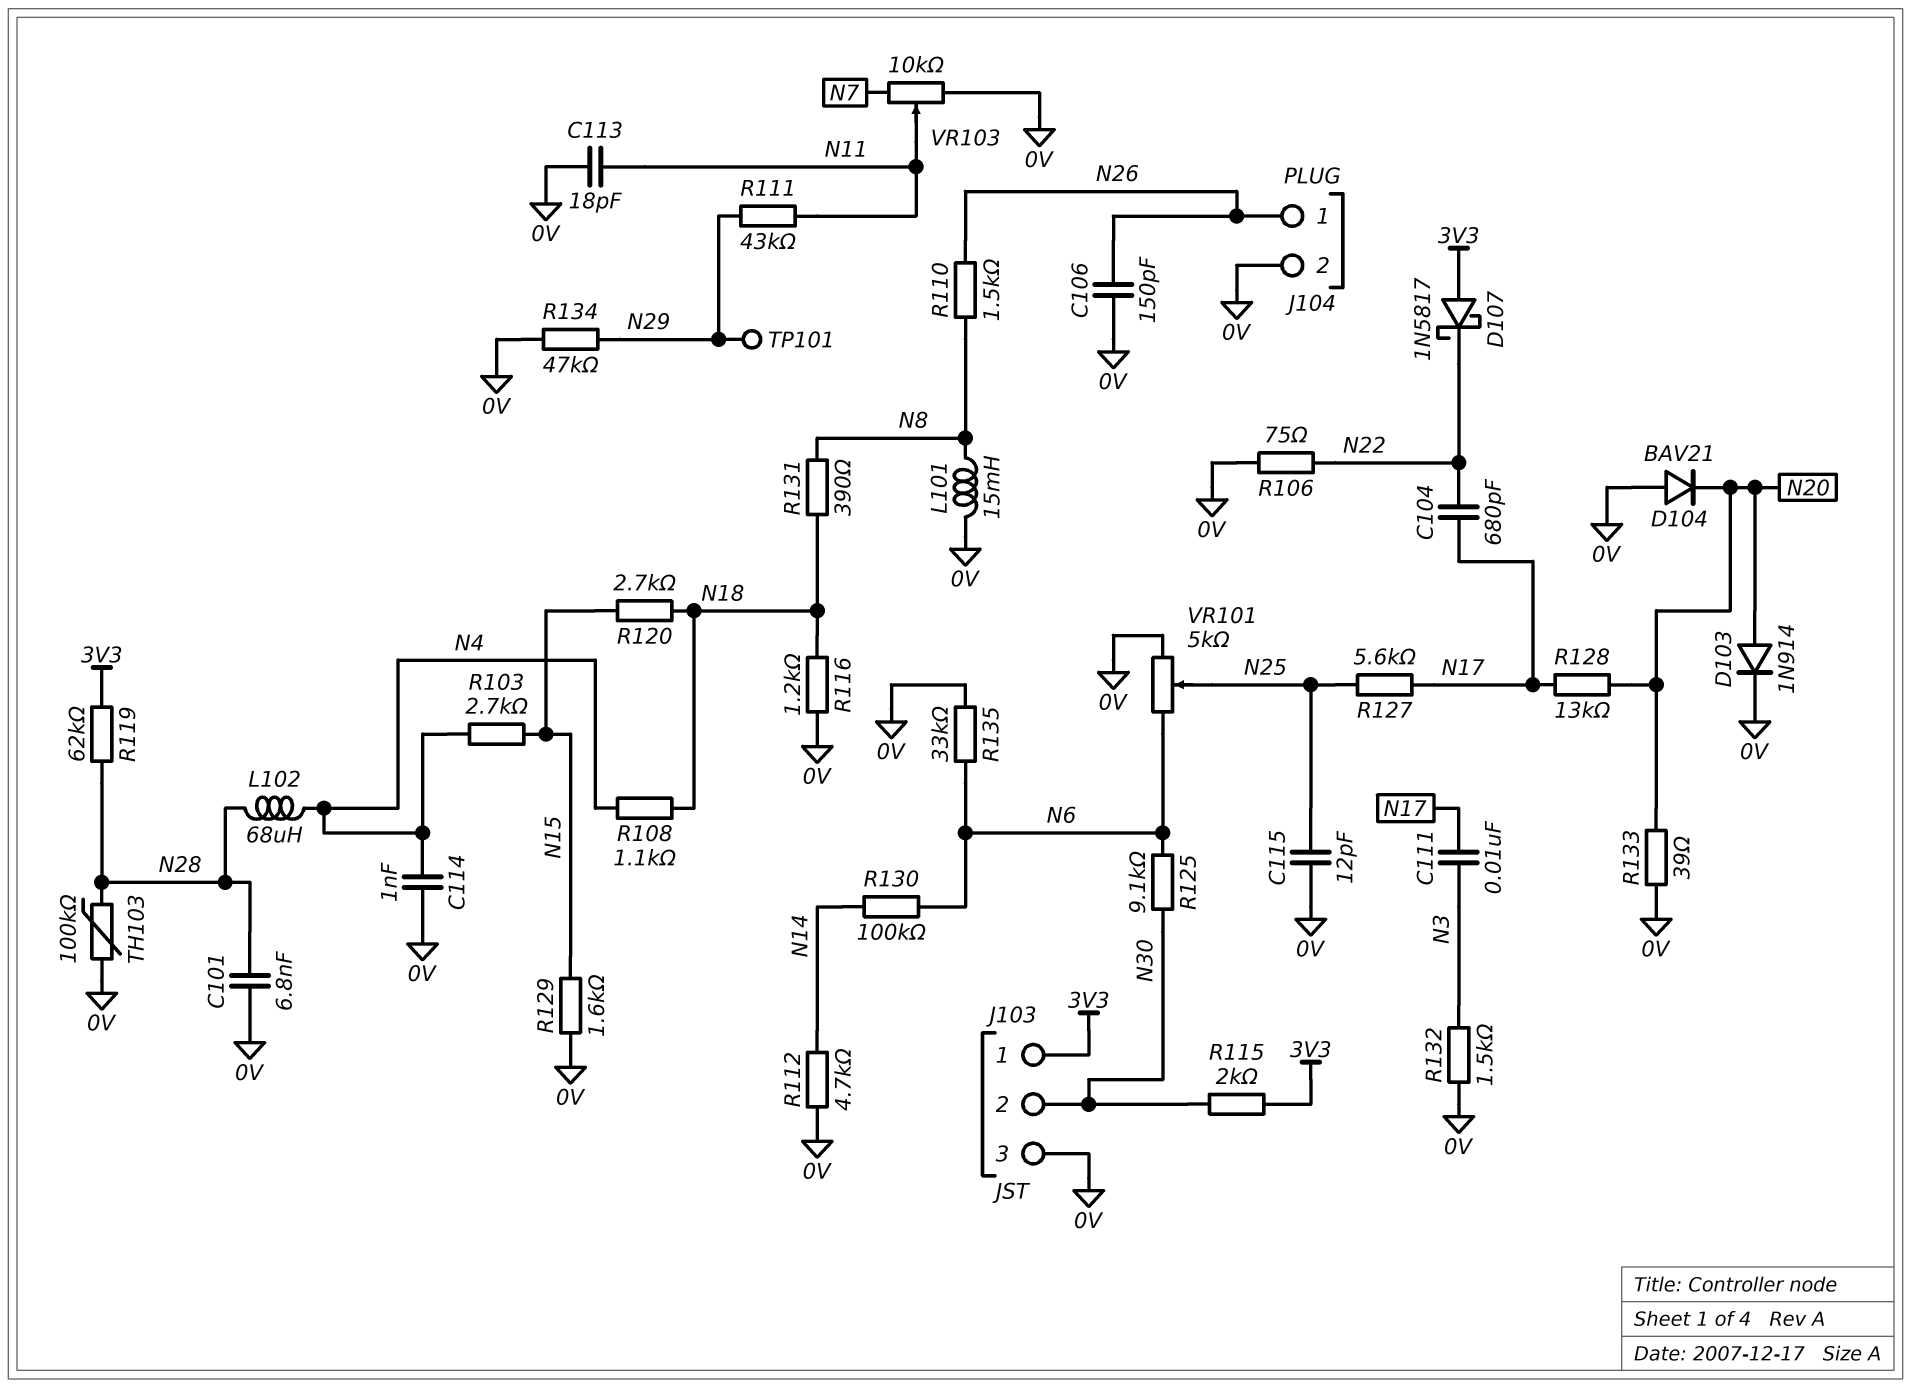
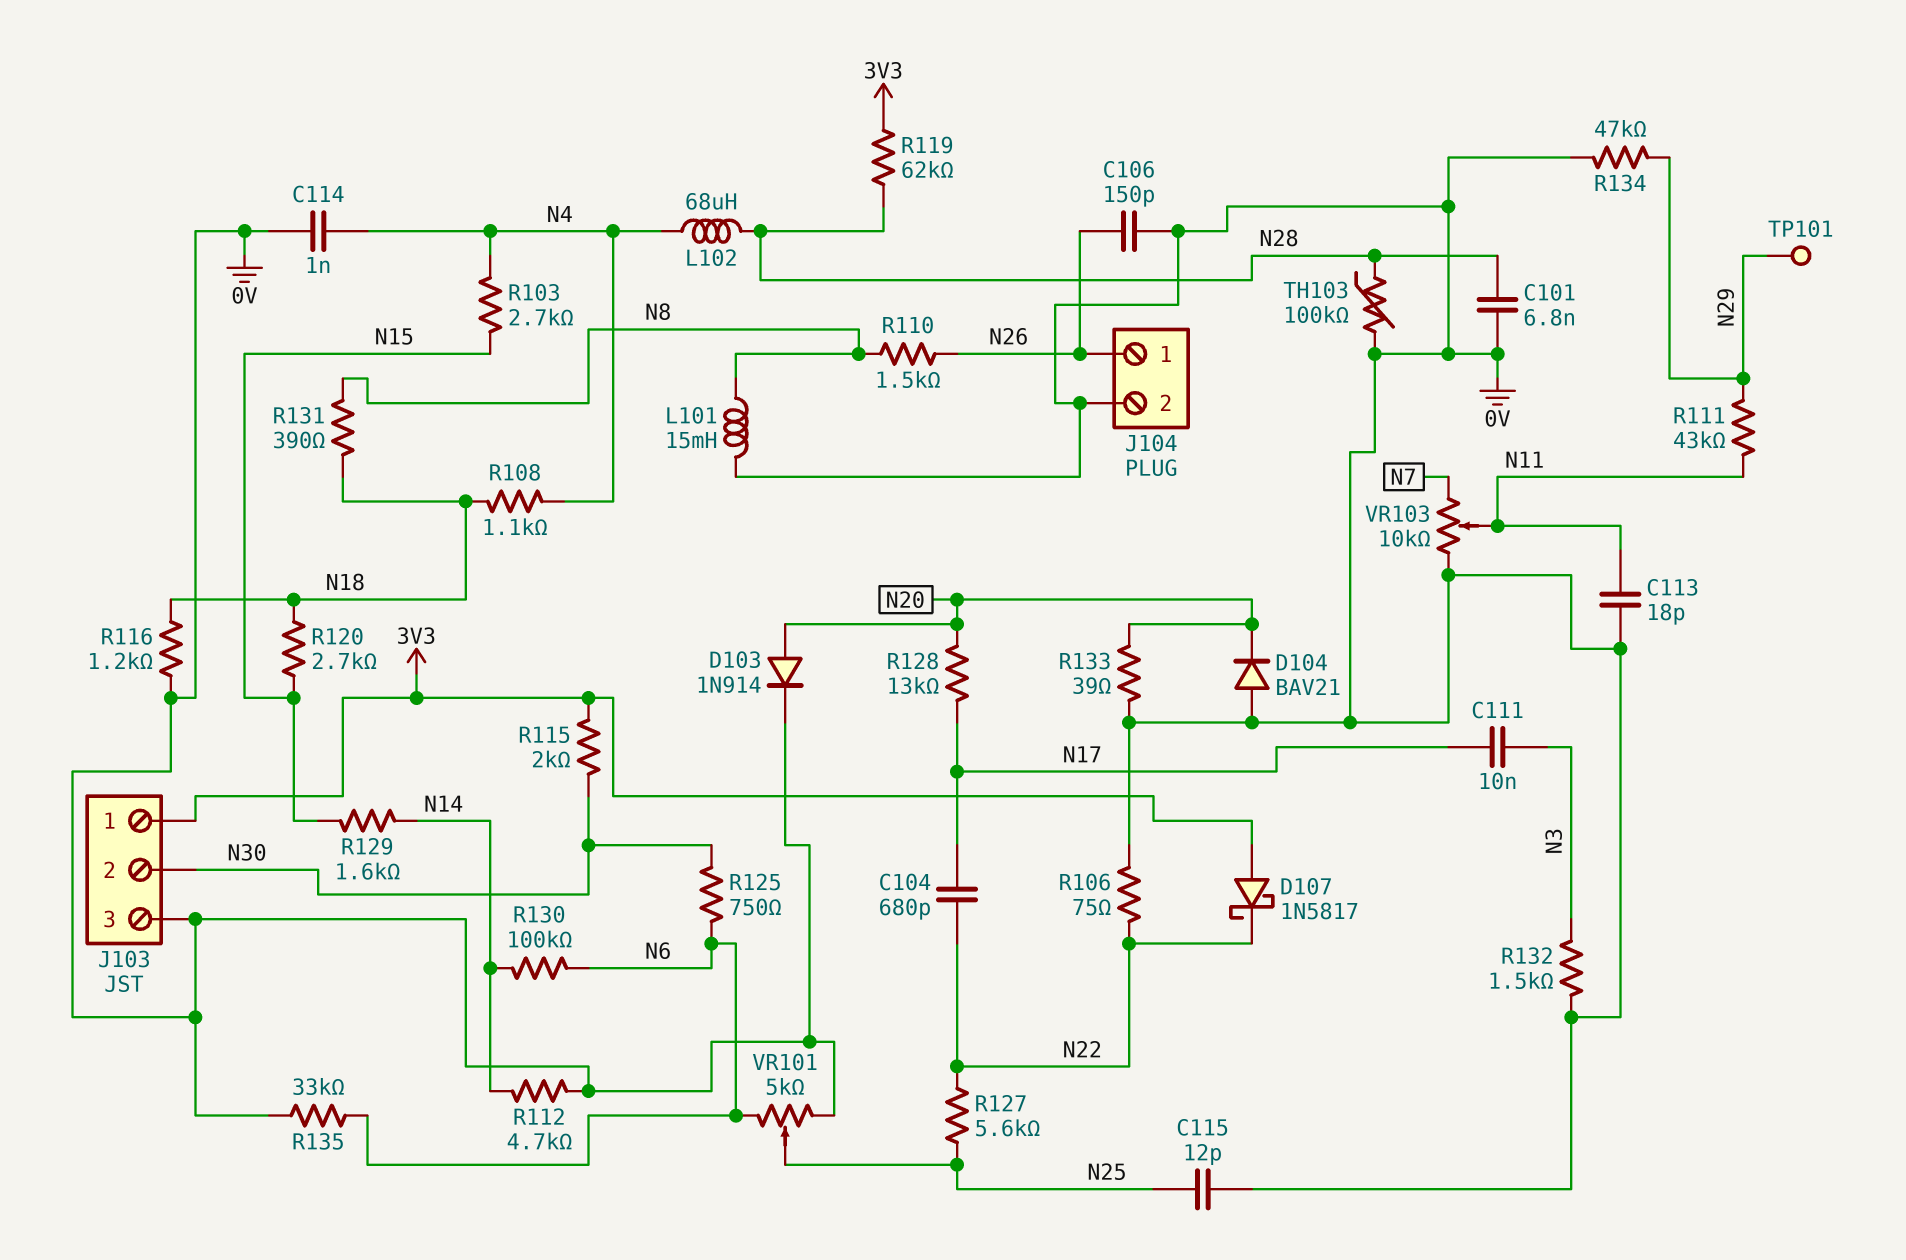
R125: 9.1k (N6, N30) -> 750 (N6, N30)
R127: 5.6k (N17, N25) -> 5.6k (N22, N25)
R129: 1.6k (0V, N15) -> 1.6k (N14, N15)

